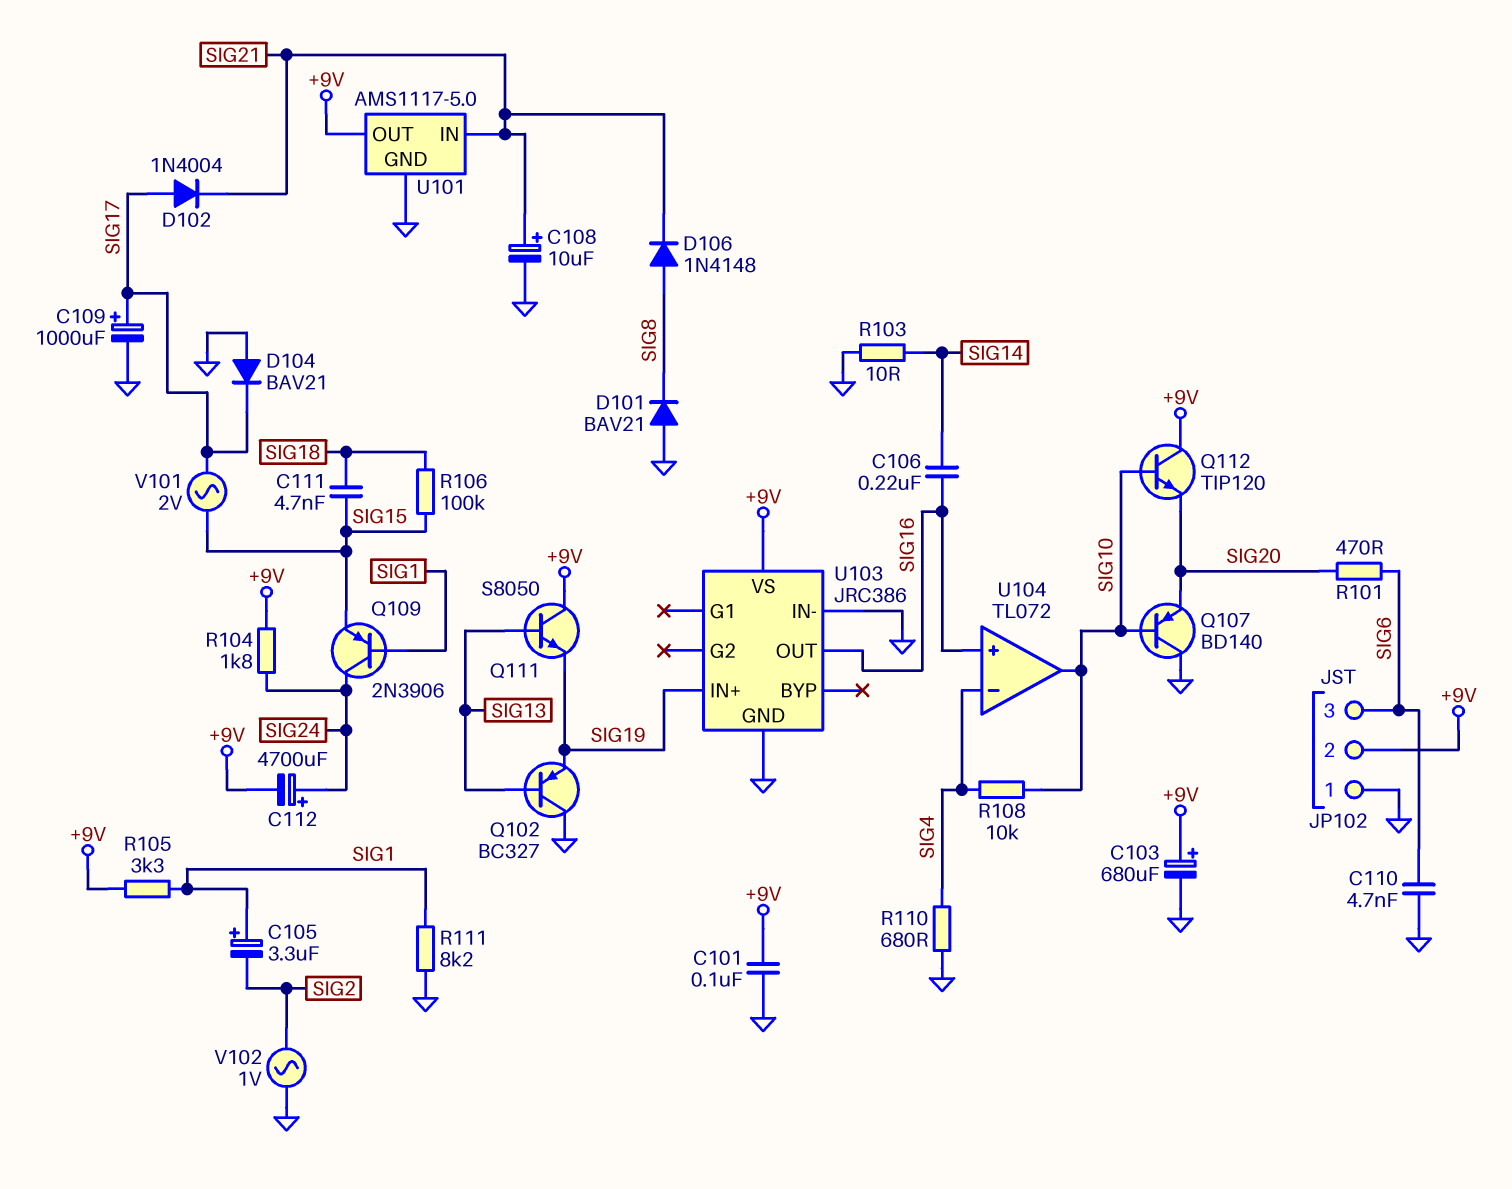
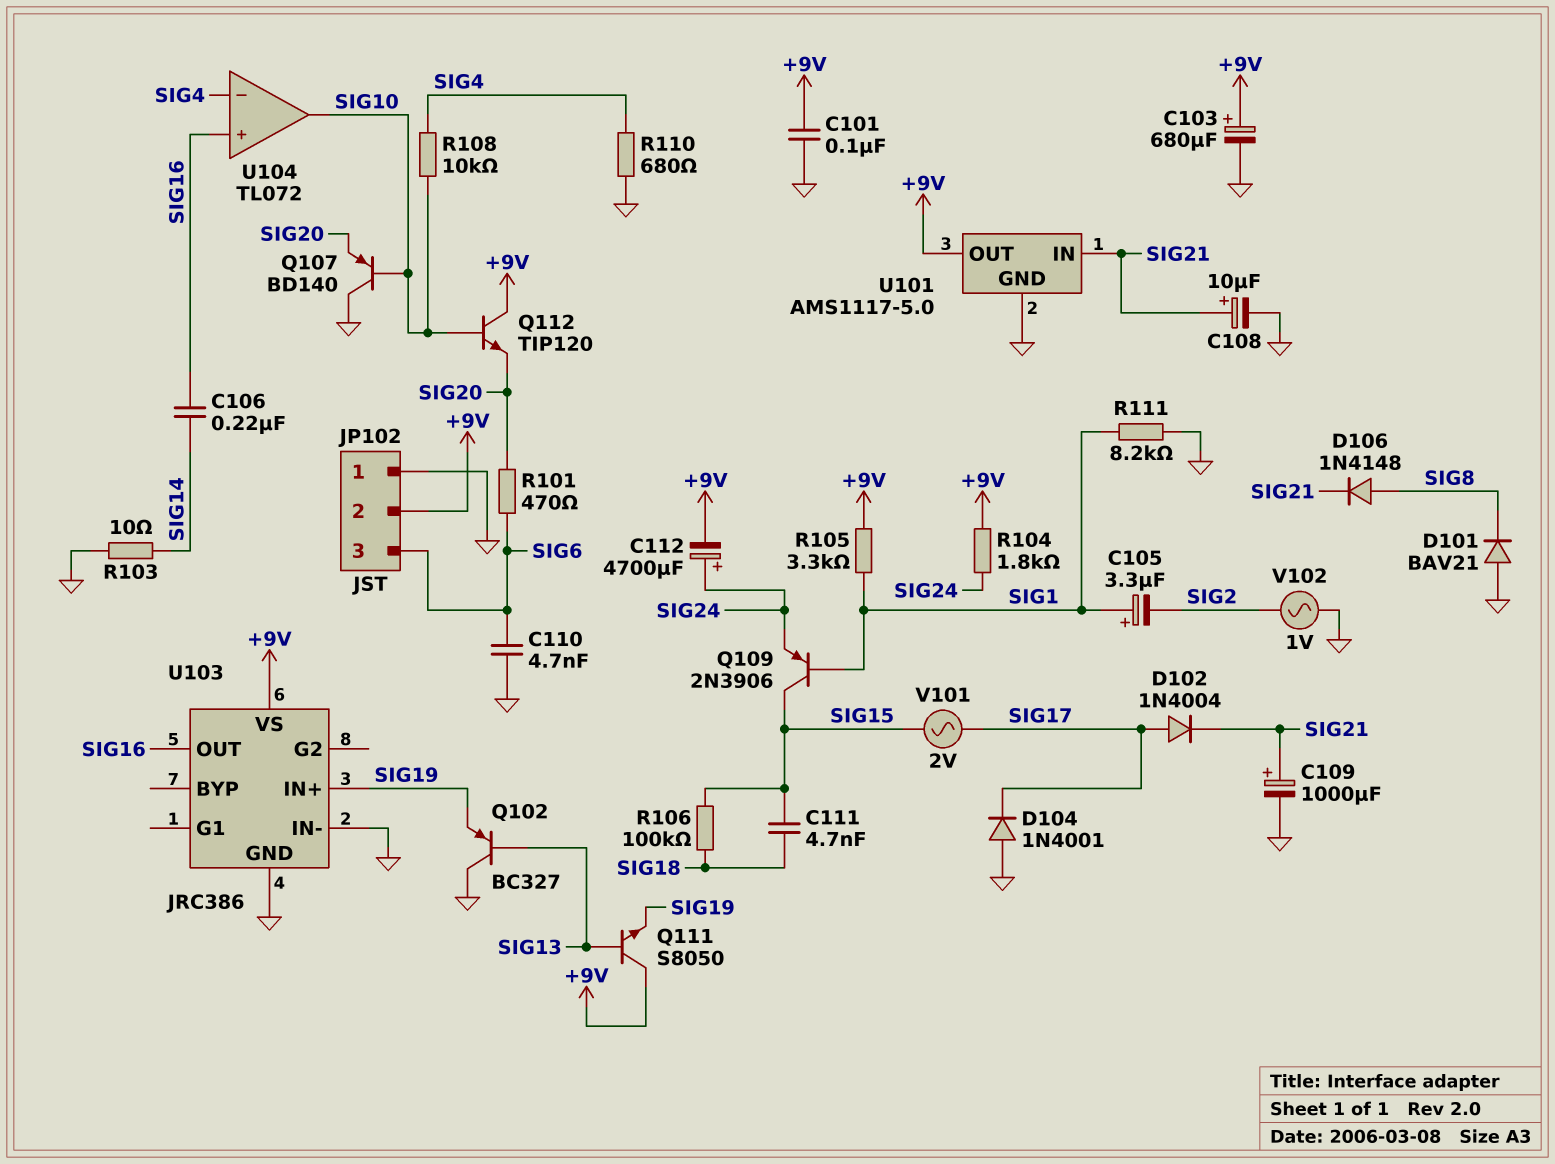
C109: 1000uF (plus SIG17, minus GND) -> 1000uF (plus SIG21, minus GND)
D104: diode BAV21 (A GND, K SIG17) -> diode 1N4001 (A GND, K SIG17)
Q109: PNP 2N3906 (B SIG1, C SIG24, E SIG15) -> PNP 2N3906 (B SIG1, C SIG15, E SIG24)

